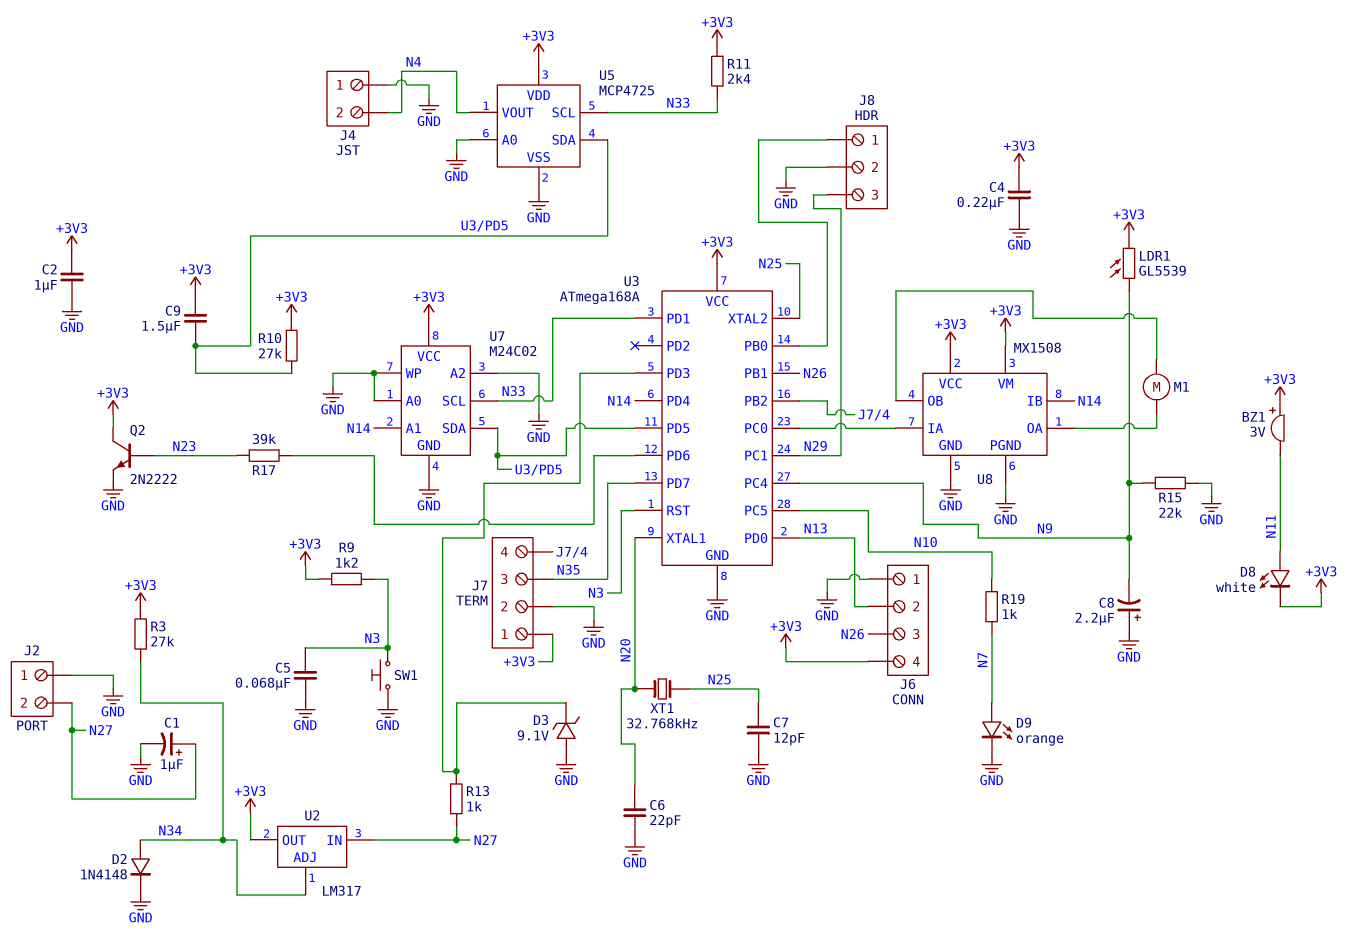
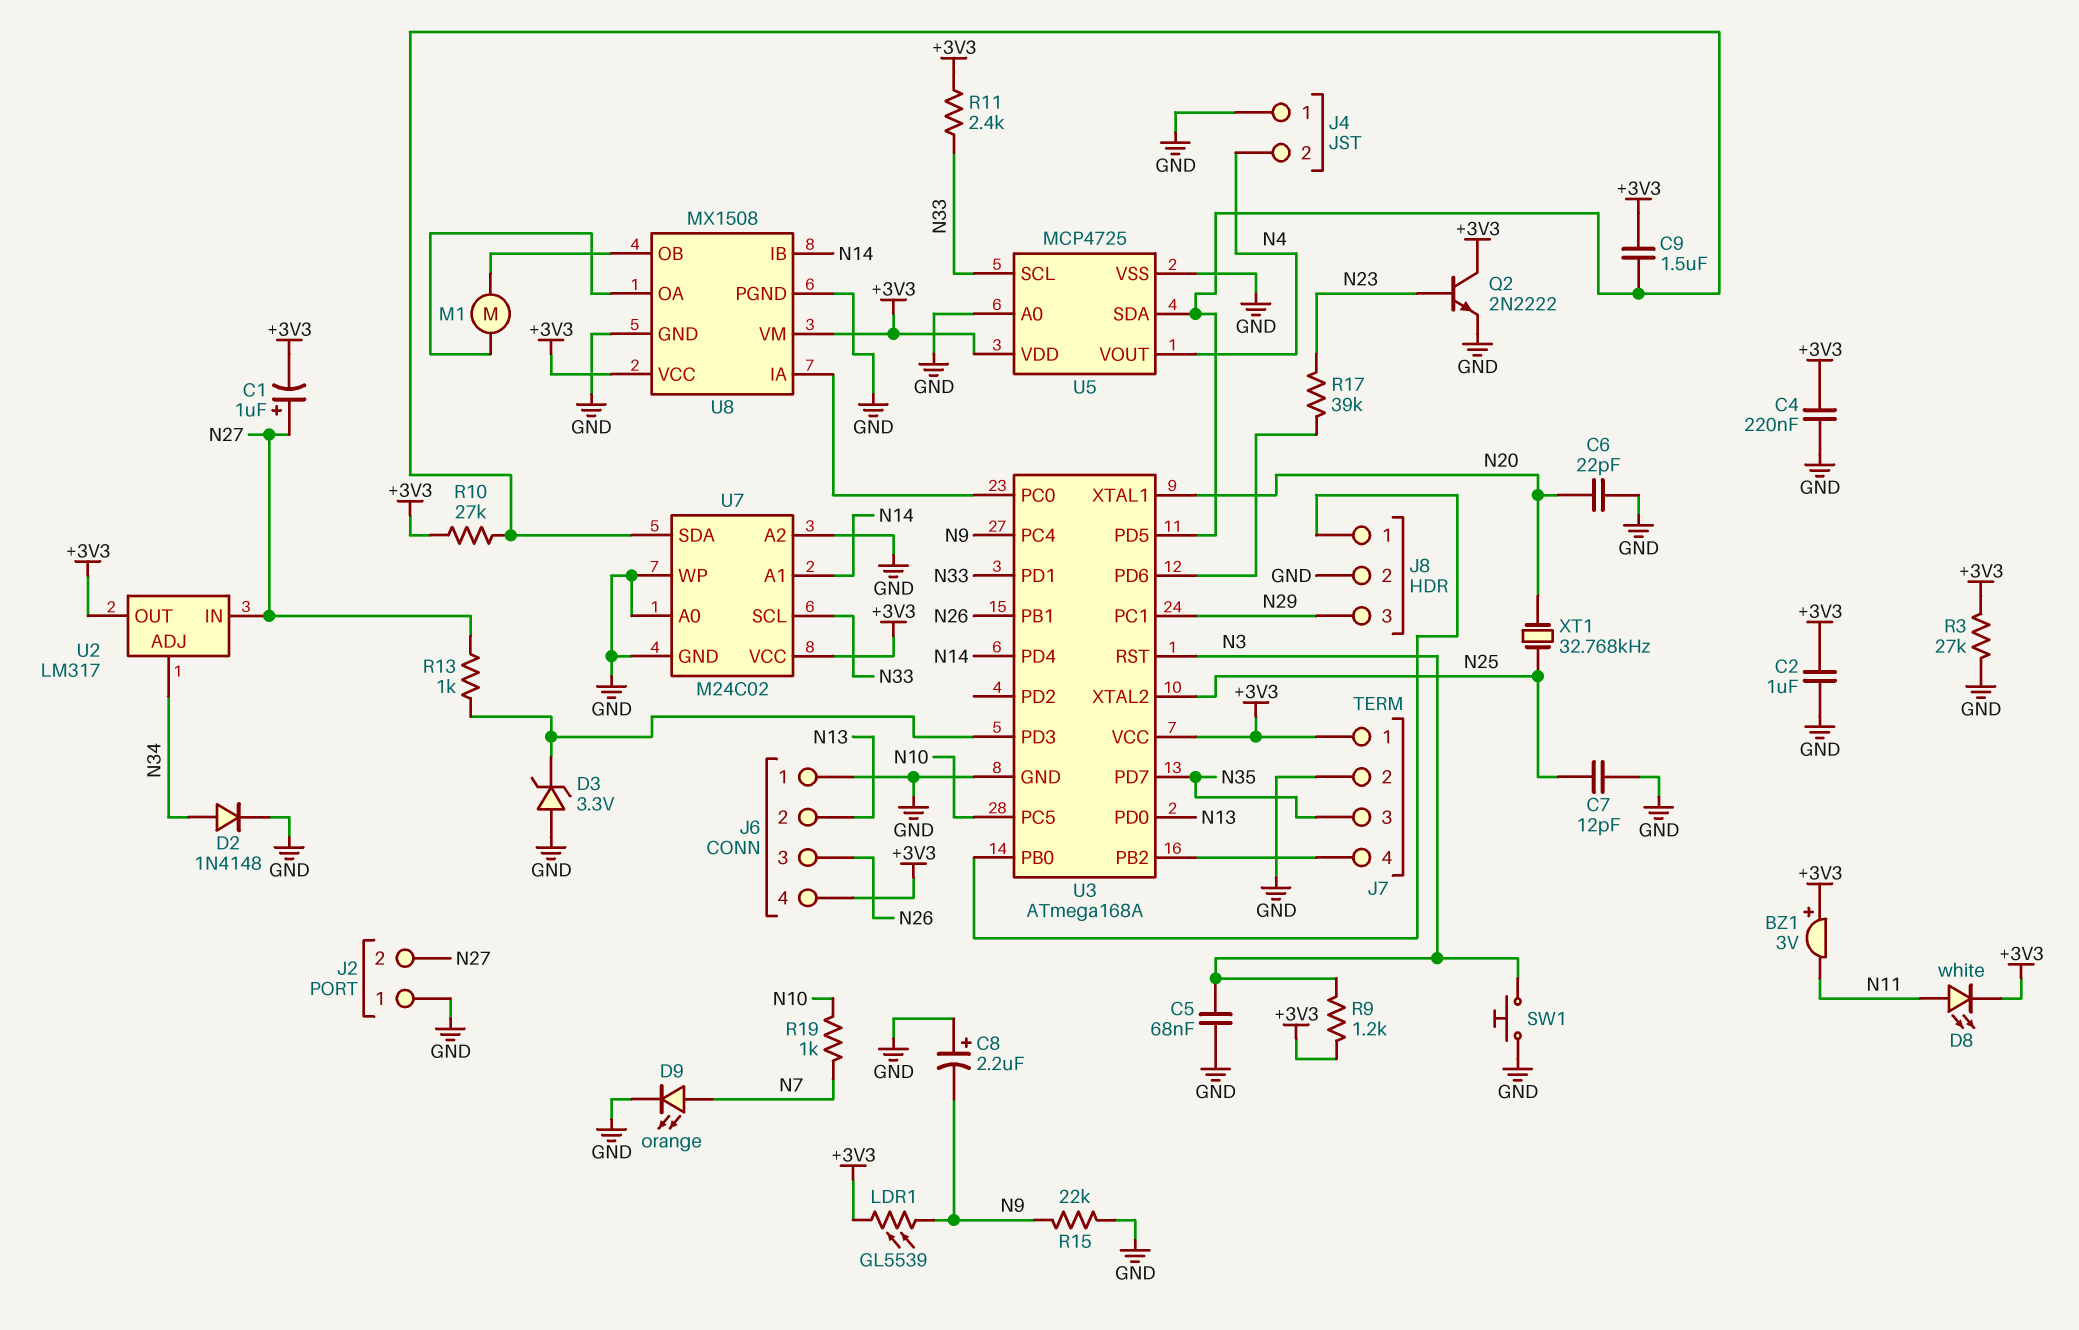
C1: 1uF (plus N27, minus GND) -> 1uF (plus N27, minus +3V3)
D3: zener 9.1V (A GND, K U3/PD3) -> zener 3.3V (A GND, K U3/PD3)
R3: 27k (+3V3, N34) -> 27k (+3V3, GND)

